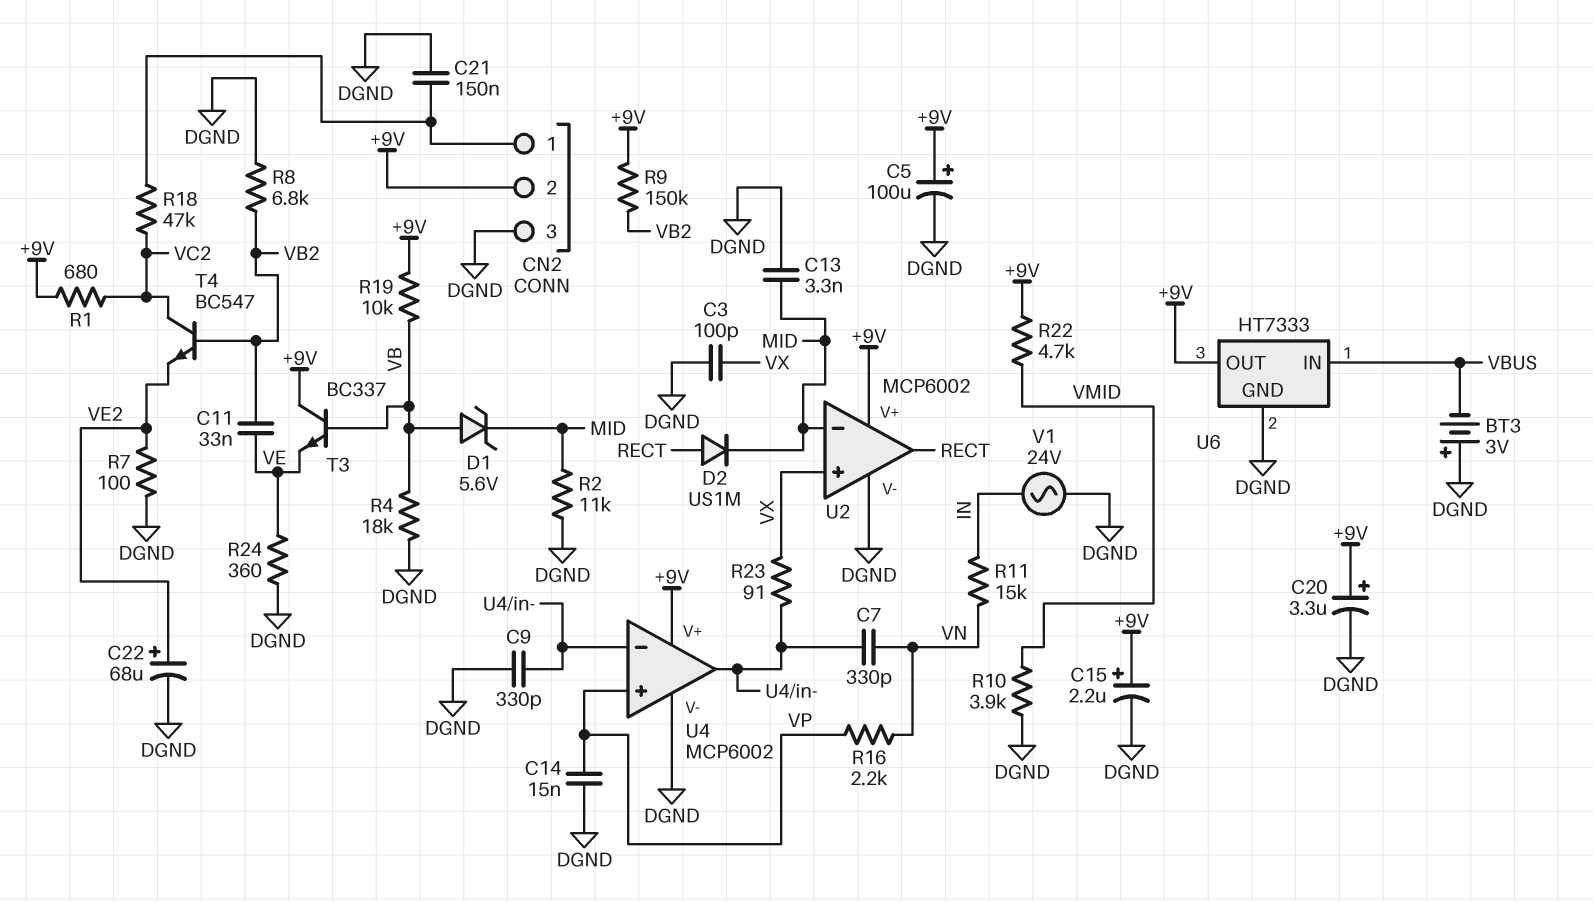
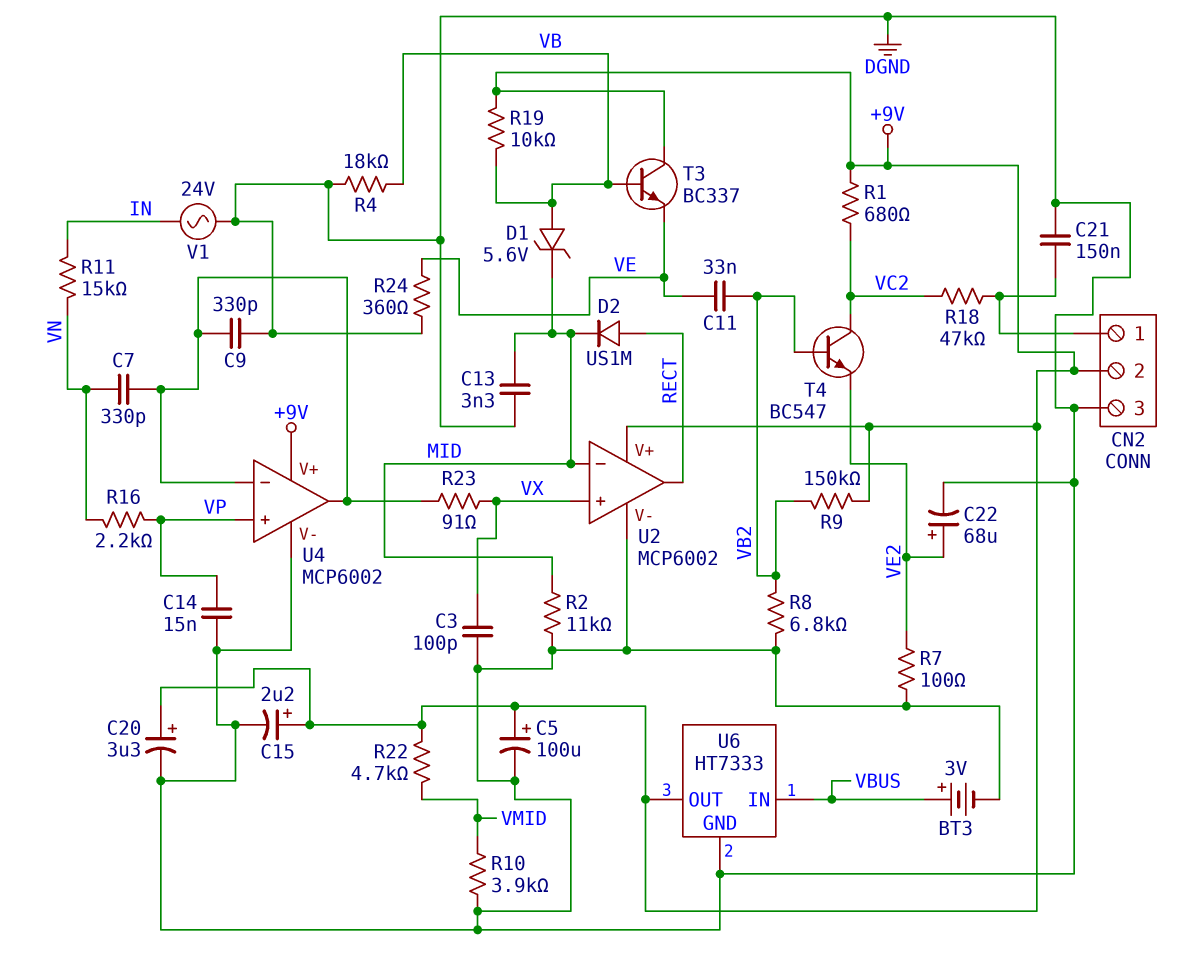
BT3: 3V (plus DGND, minus VBUS) -> 3V (plus VBUS, minus DGND)

